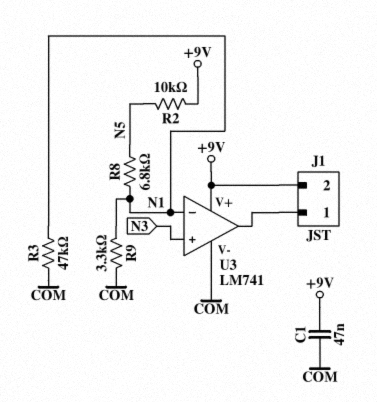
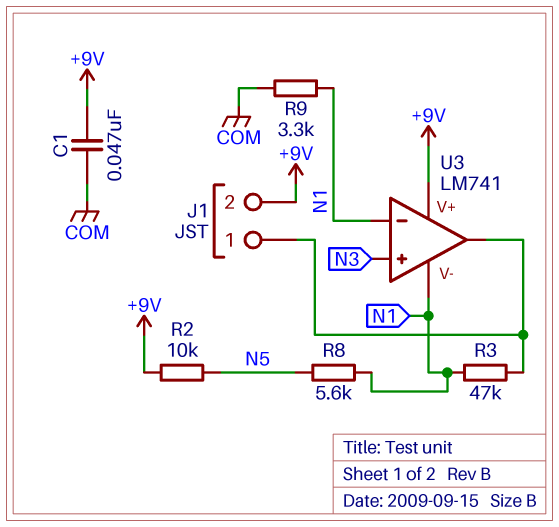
R3: 47k (COM, N1) -> 47k (J1/1, N1)
R8: 6.8k (N1, N5) -> 5.6k (N1, N5)
U3 pin V-: COM -> N1

